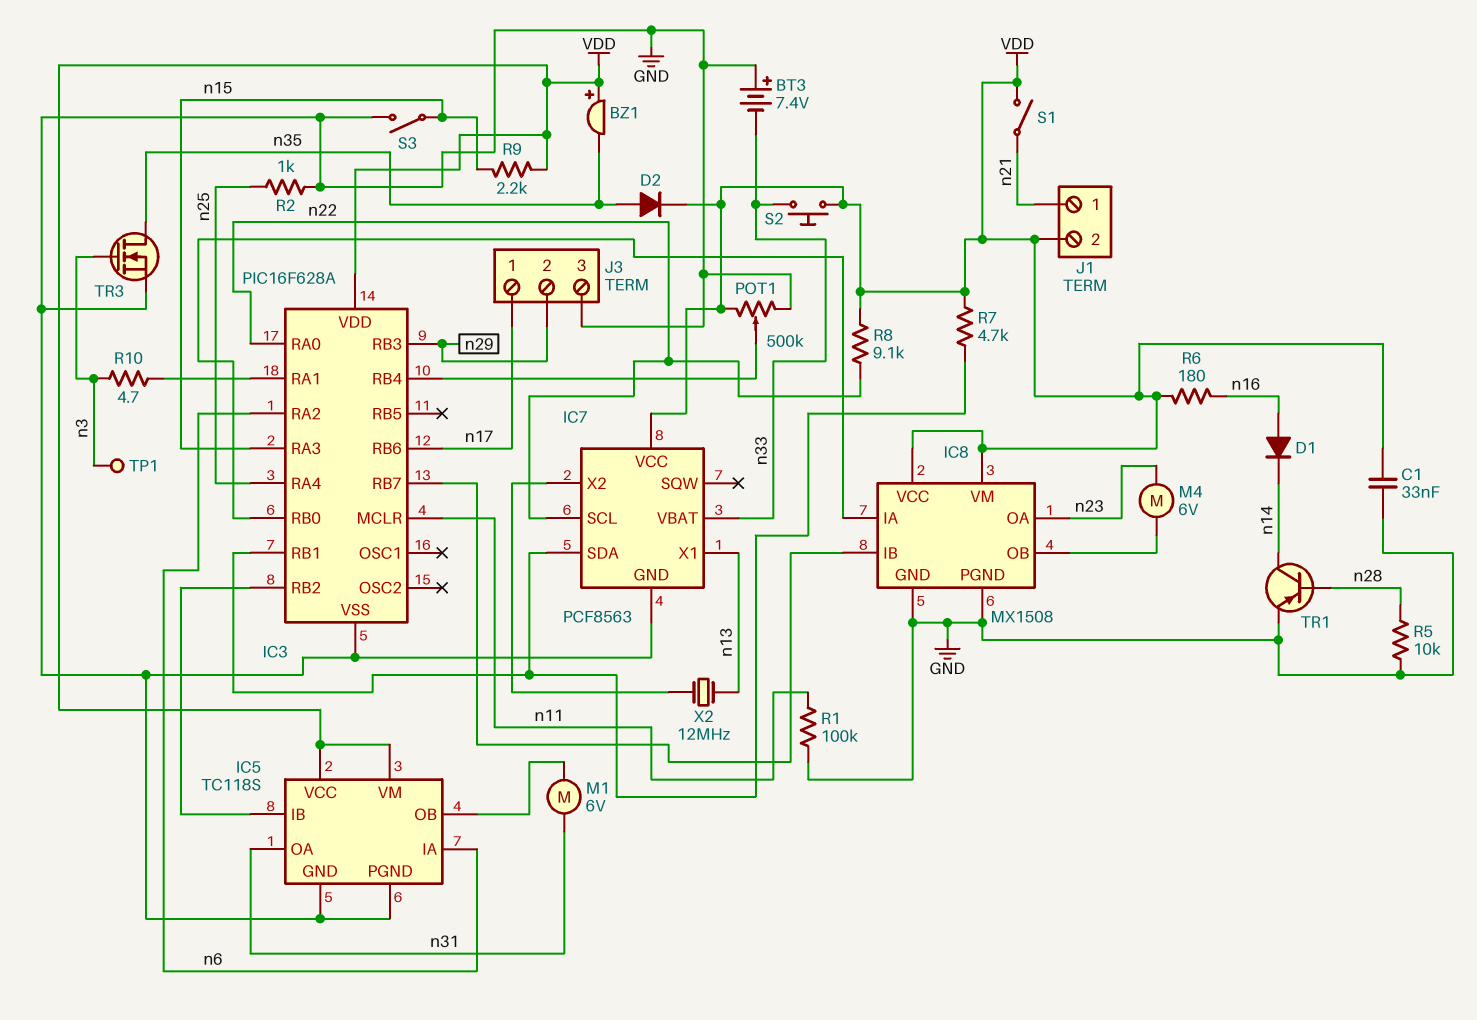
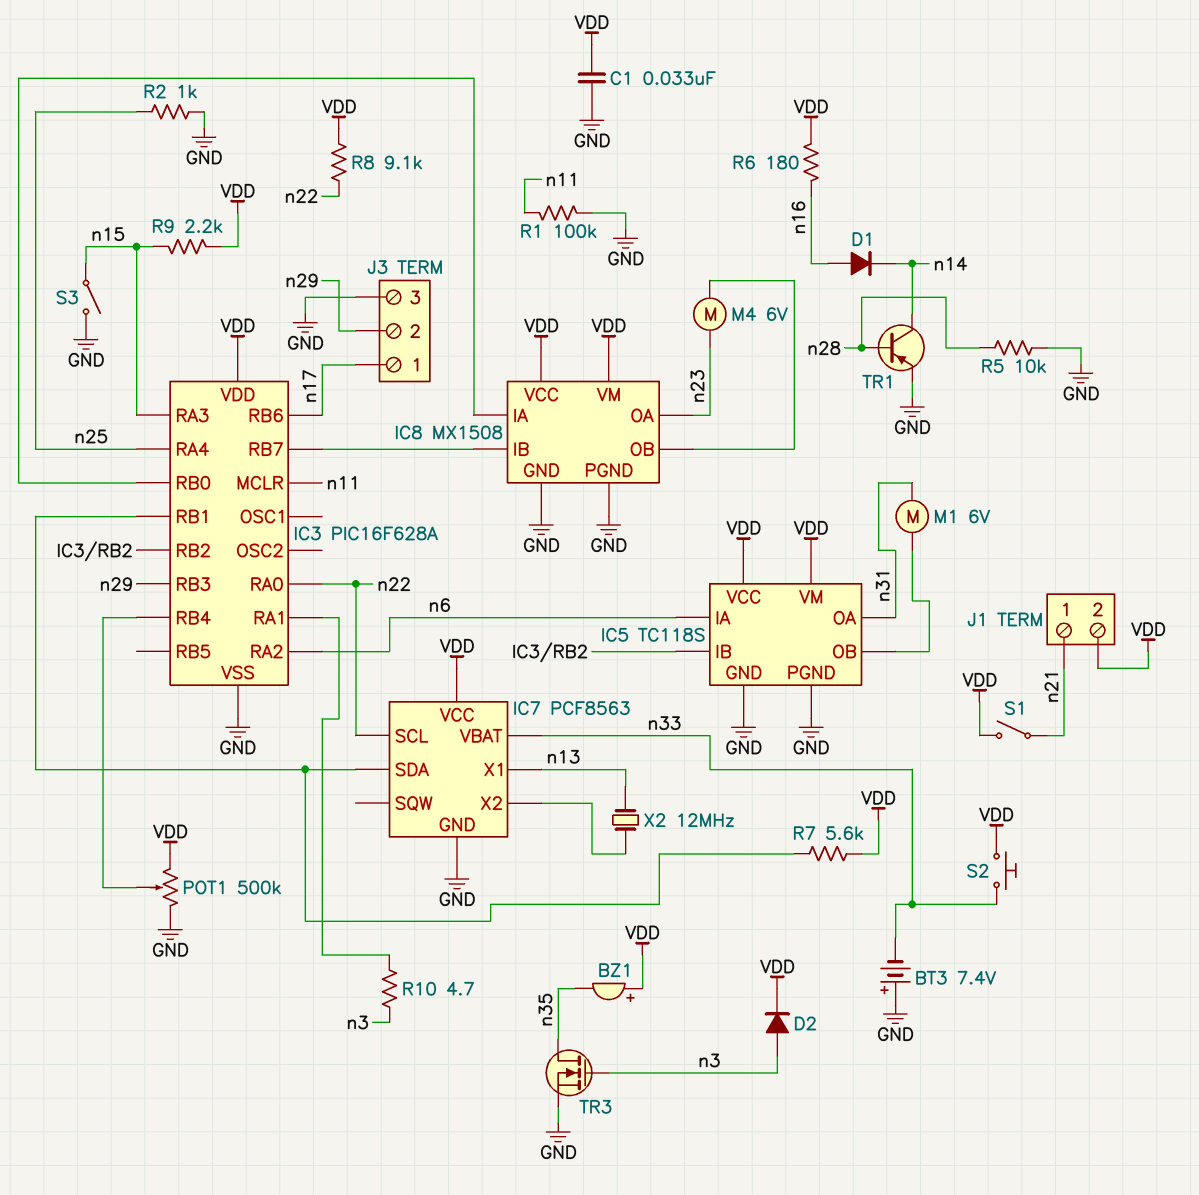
D2: diode (A n35, K VDD) -> diode (A n3, K VDD)
R7: 4.7k (IC3/RB1, VDD) -> 5.6k (IC3/RB1, VDD)
TP1: test point (n3) -> none

